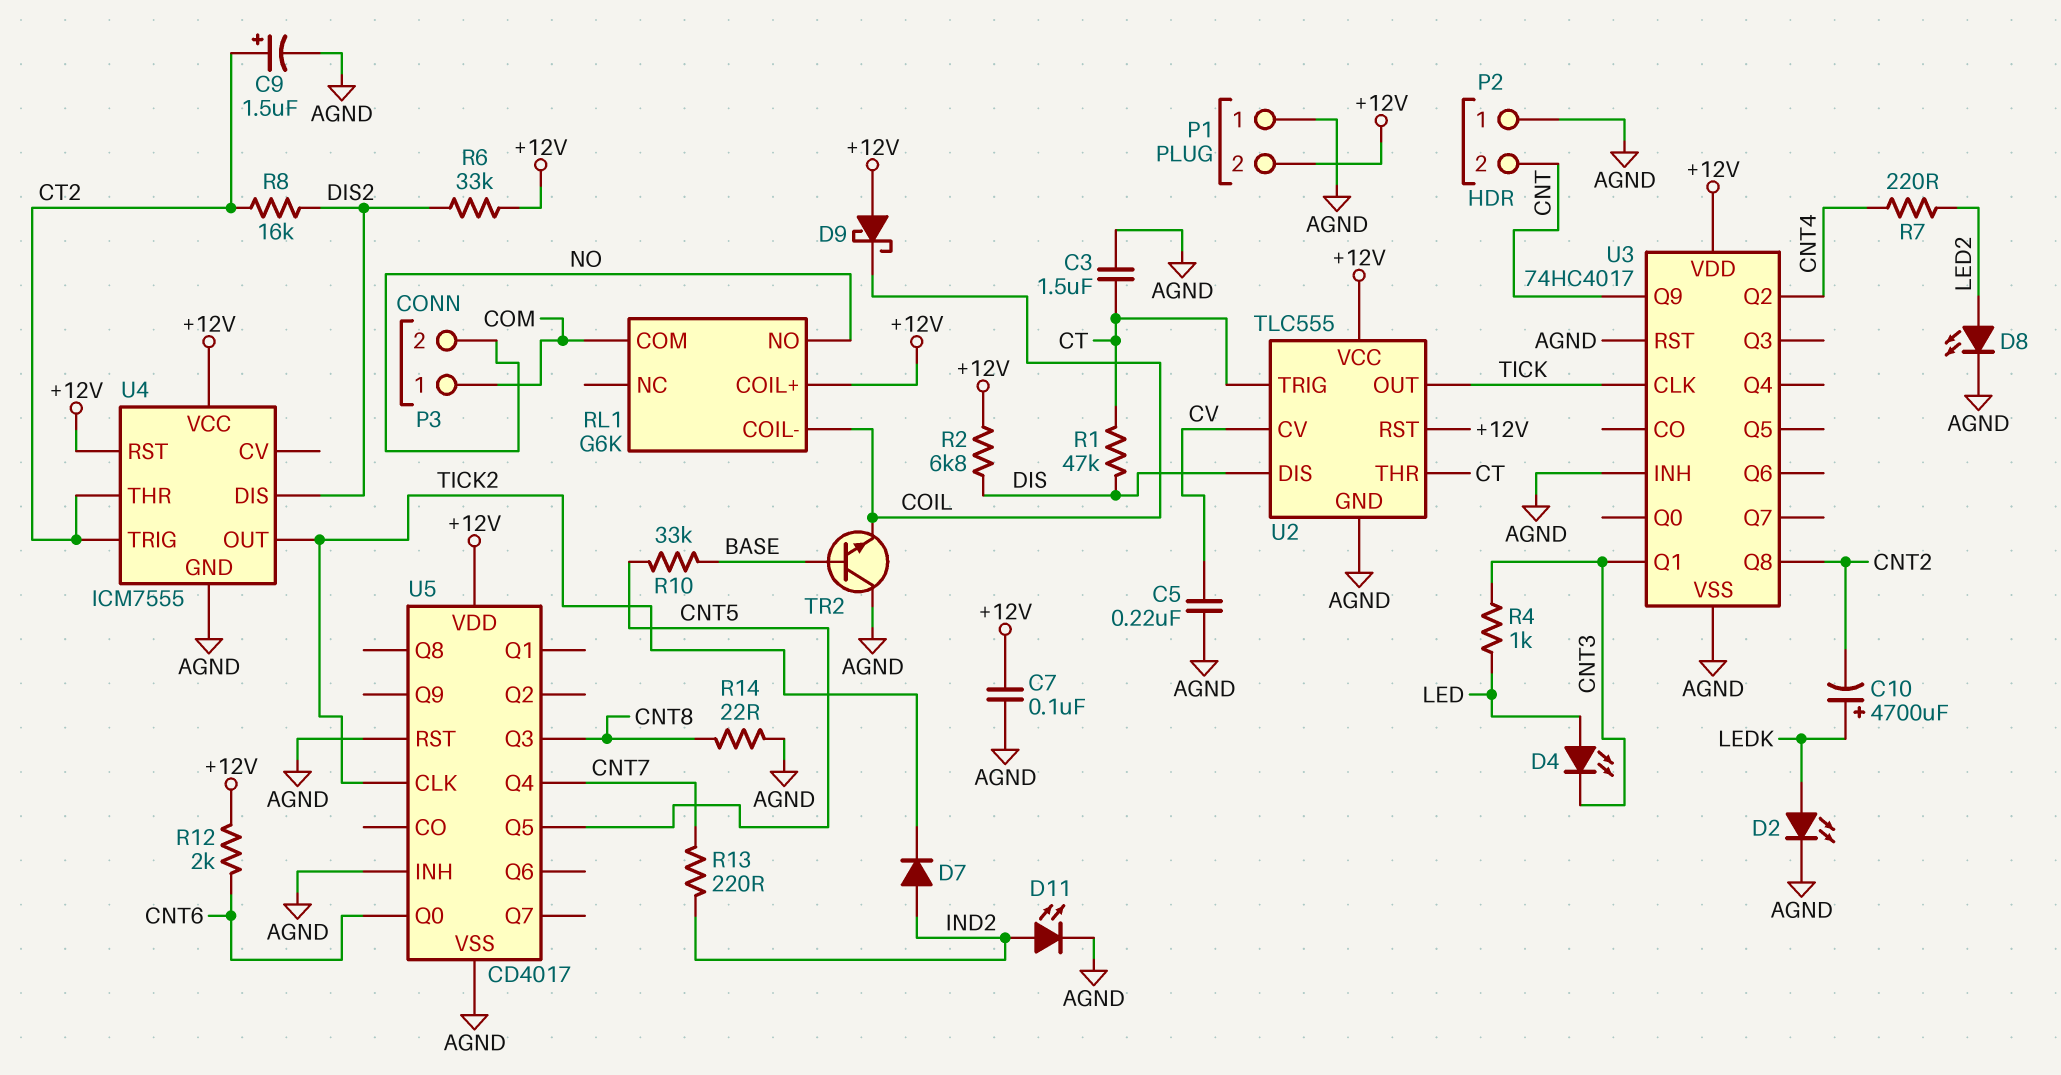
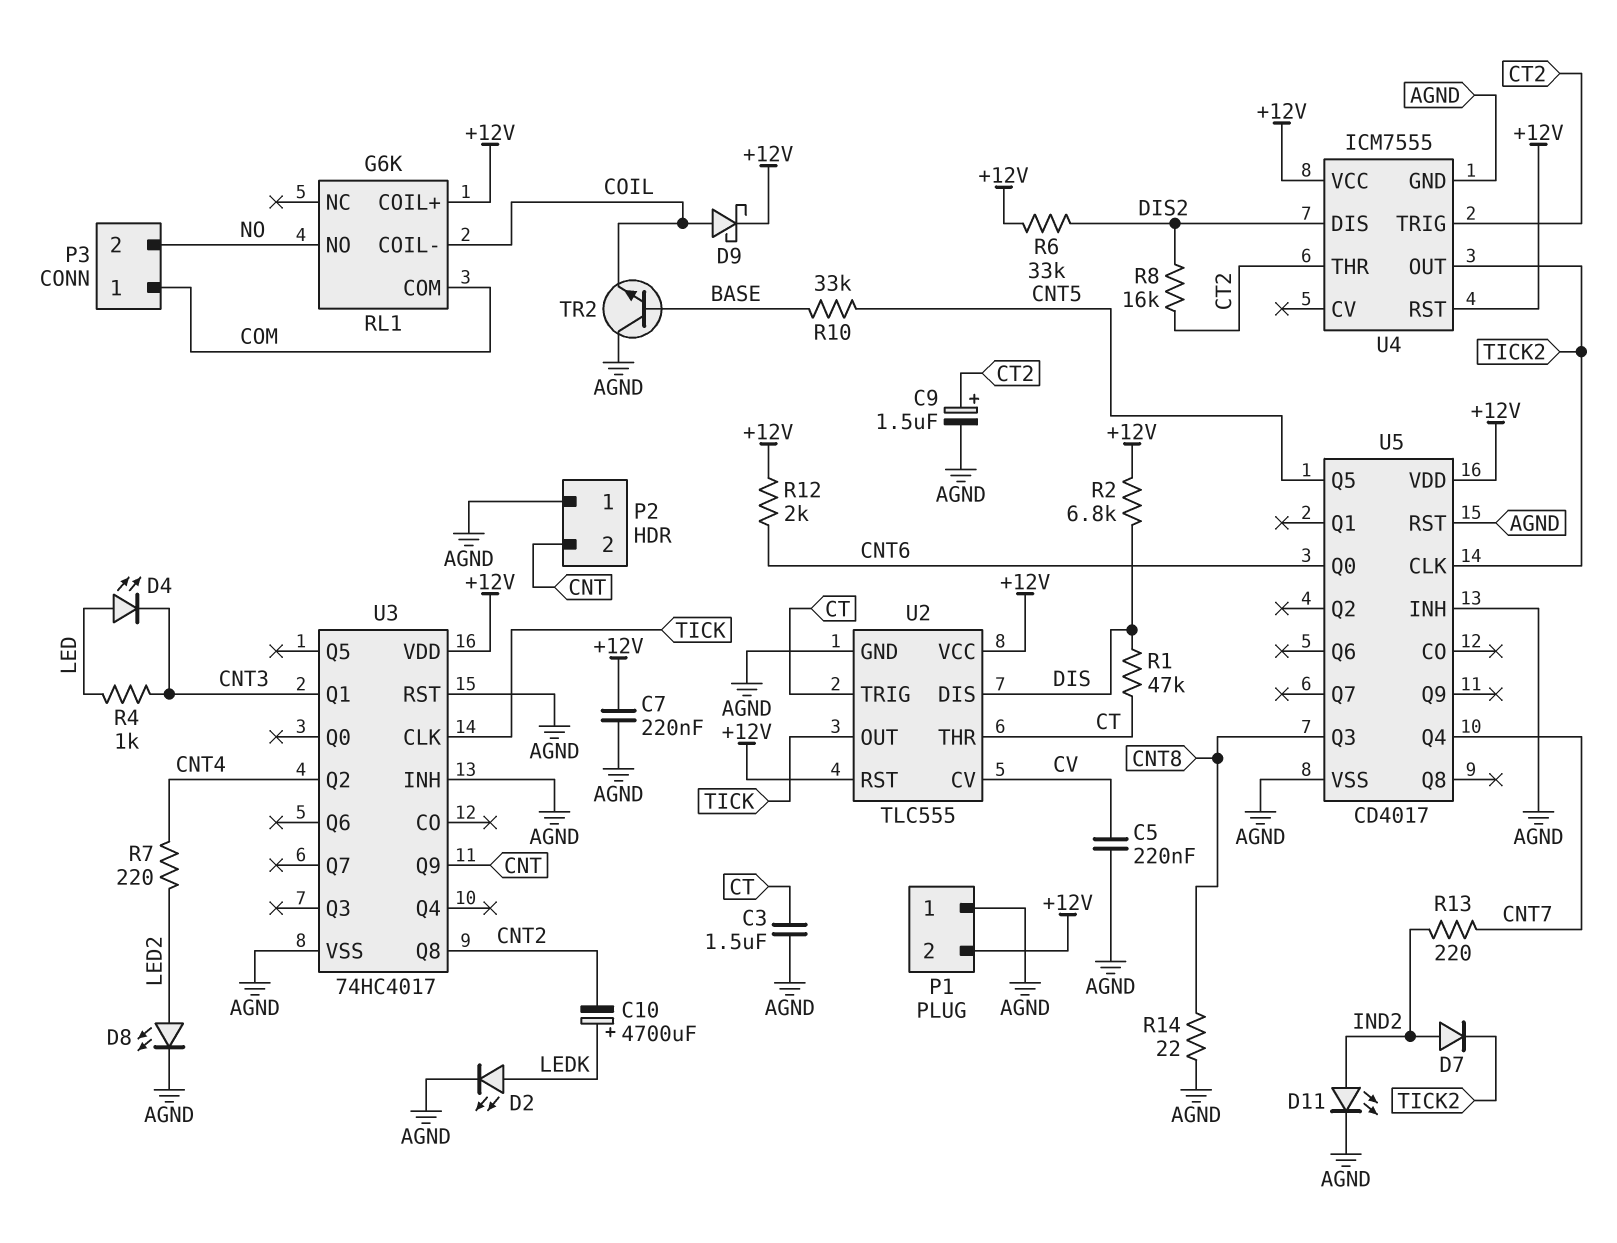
C7: 100nF (+12V, AGND) -> 220nF (+12V, AGND)
D9: schottky (A +12V, K COIL) -> schottky (A COIL, K +12V)

